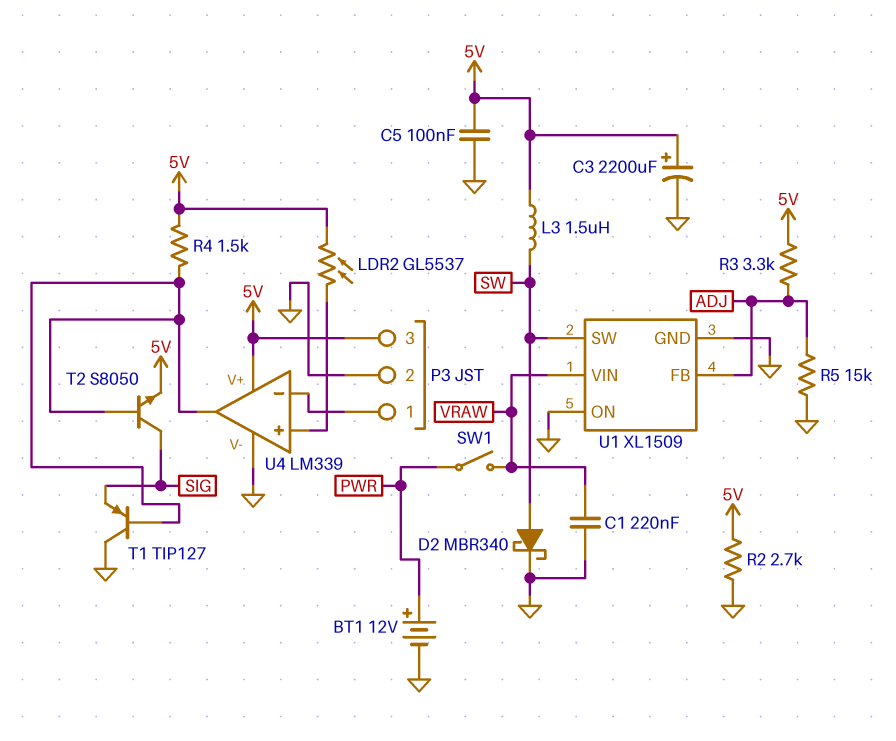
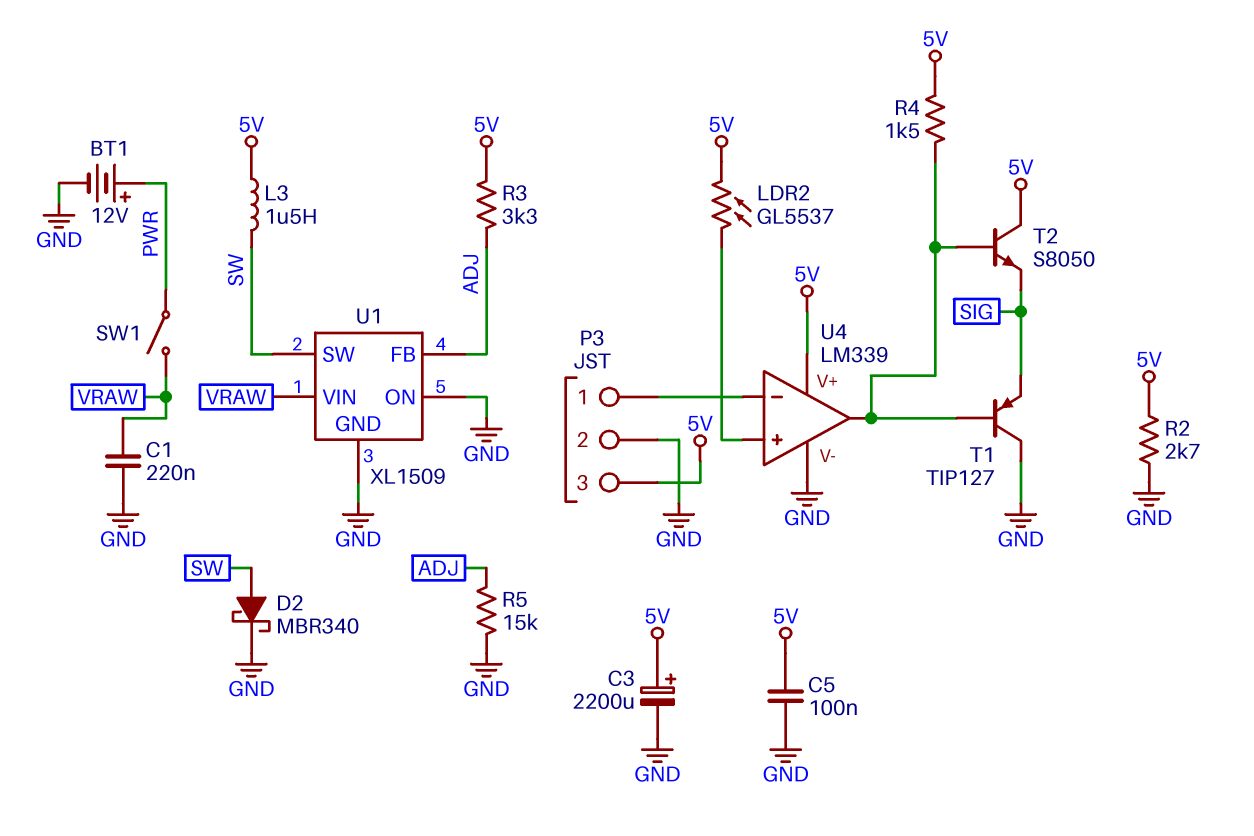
T2: NPN S8050 (B U4/out, C SIG, E 5V) -> NPN S8050 (B U4/out, C 5V, E SIG)

